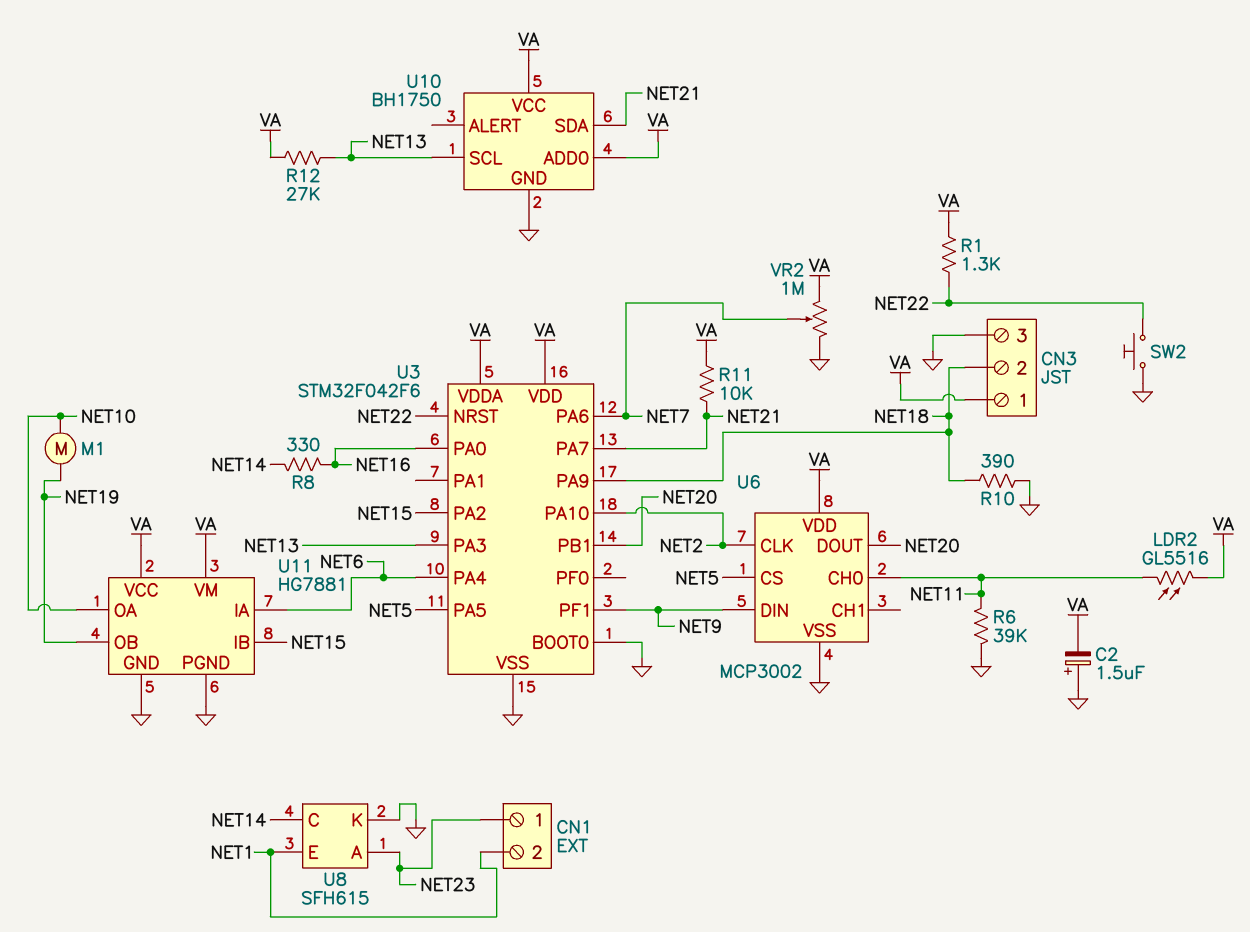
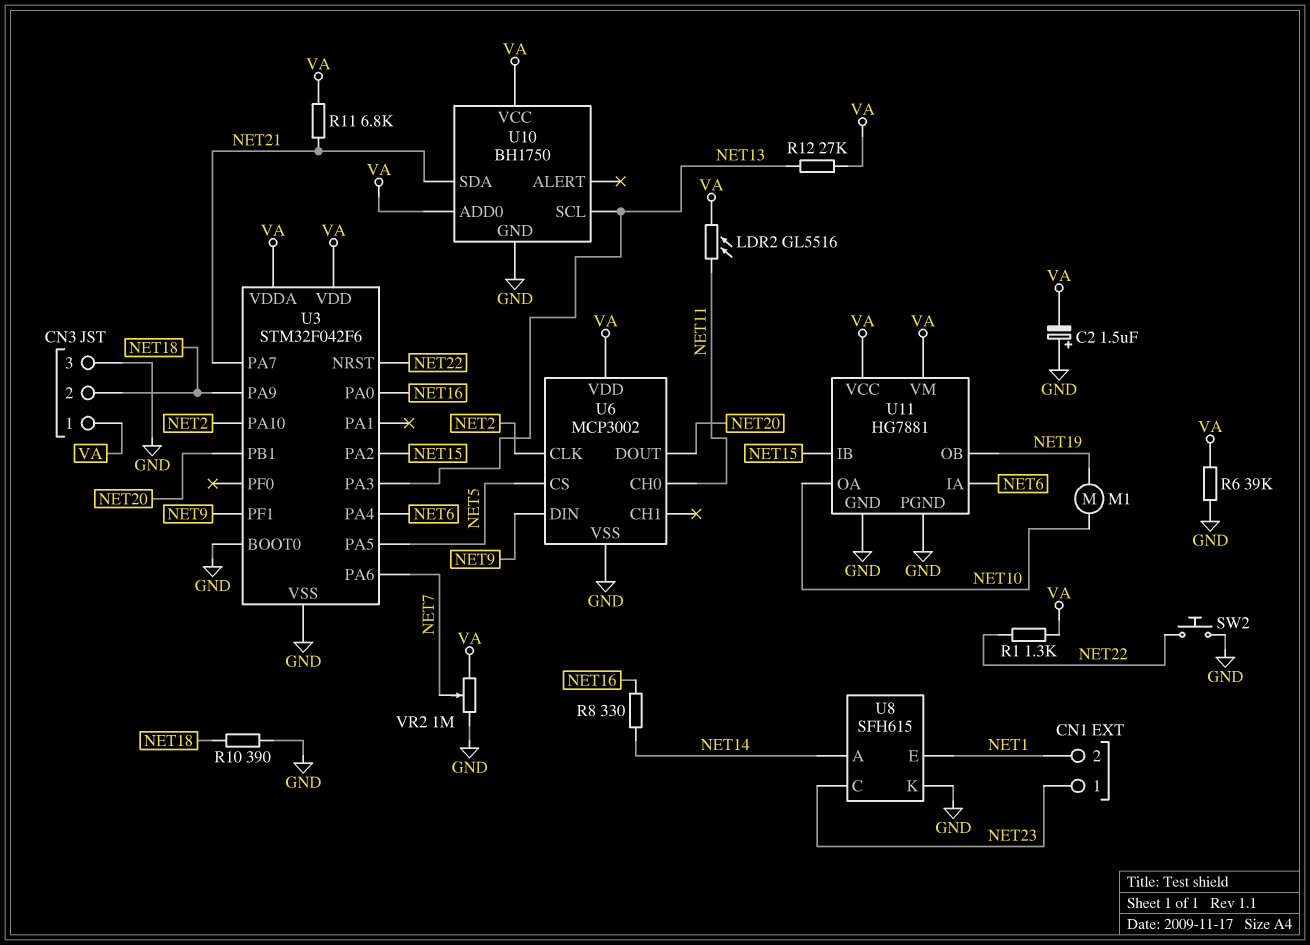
R6: 39k (GND, NET11) -> 39k (GND, VA)
R11: 10k (NET21, VA) -> 6.8k (NET21, VA)
U8 pin A: NET23 -> NET14
U8 pin C: NET14 -> NET23

